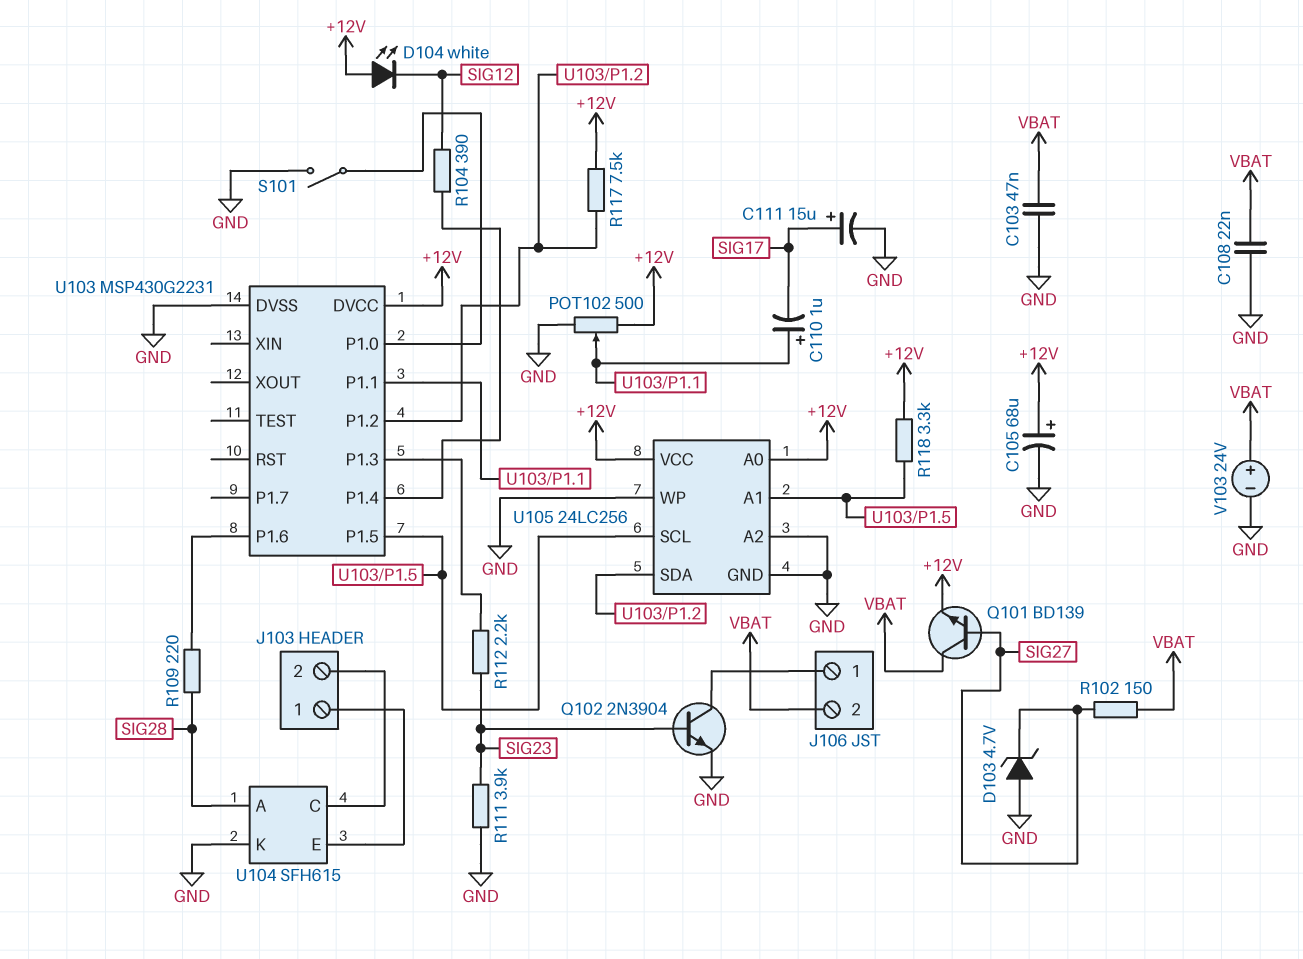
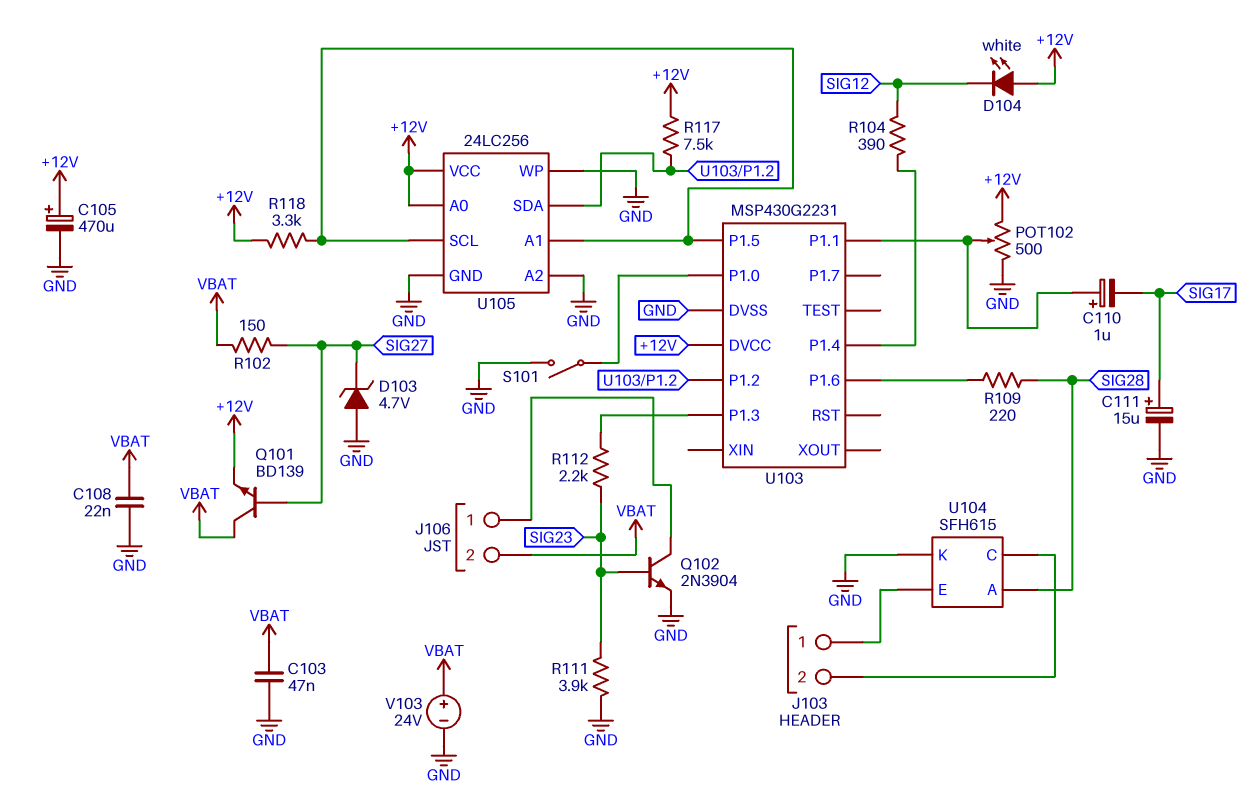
C105: 68uF (plus +12V, minus GND) -> 470uF (plus +12V, minus GND)

